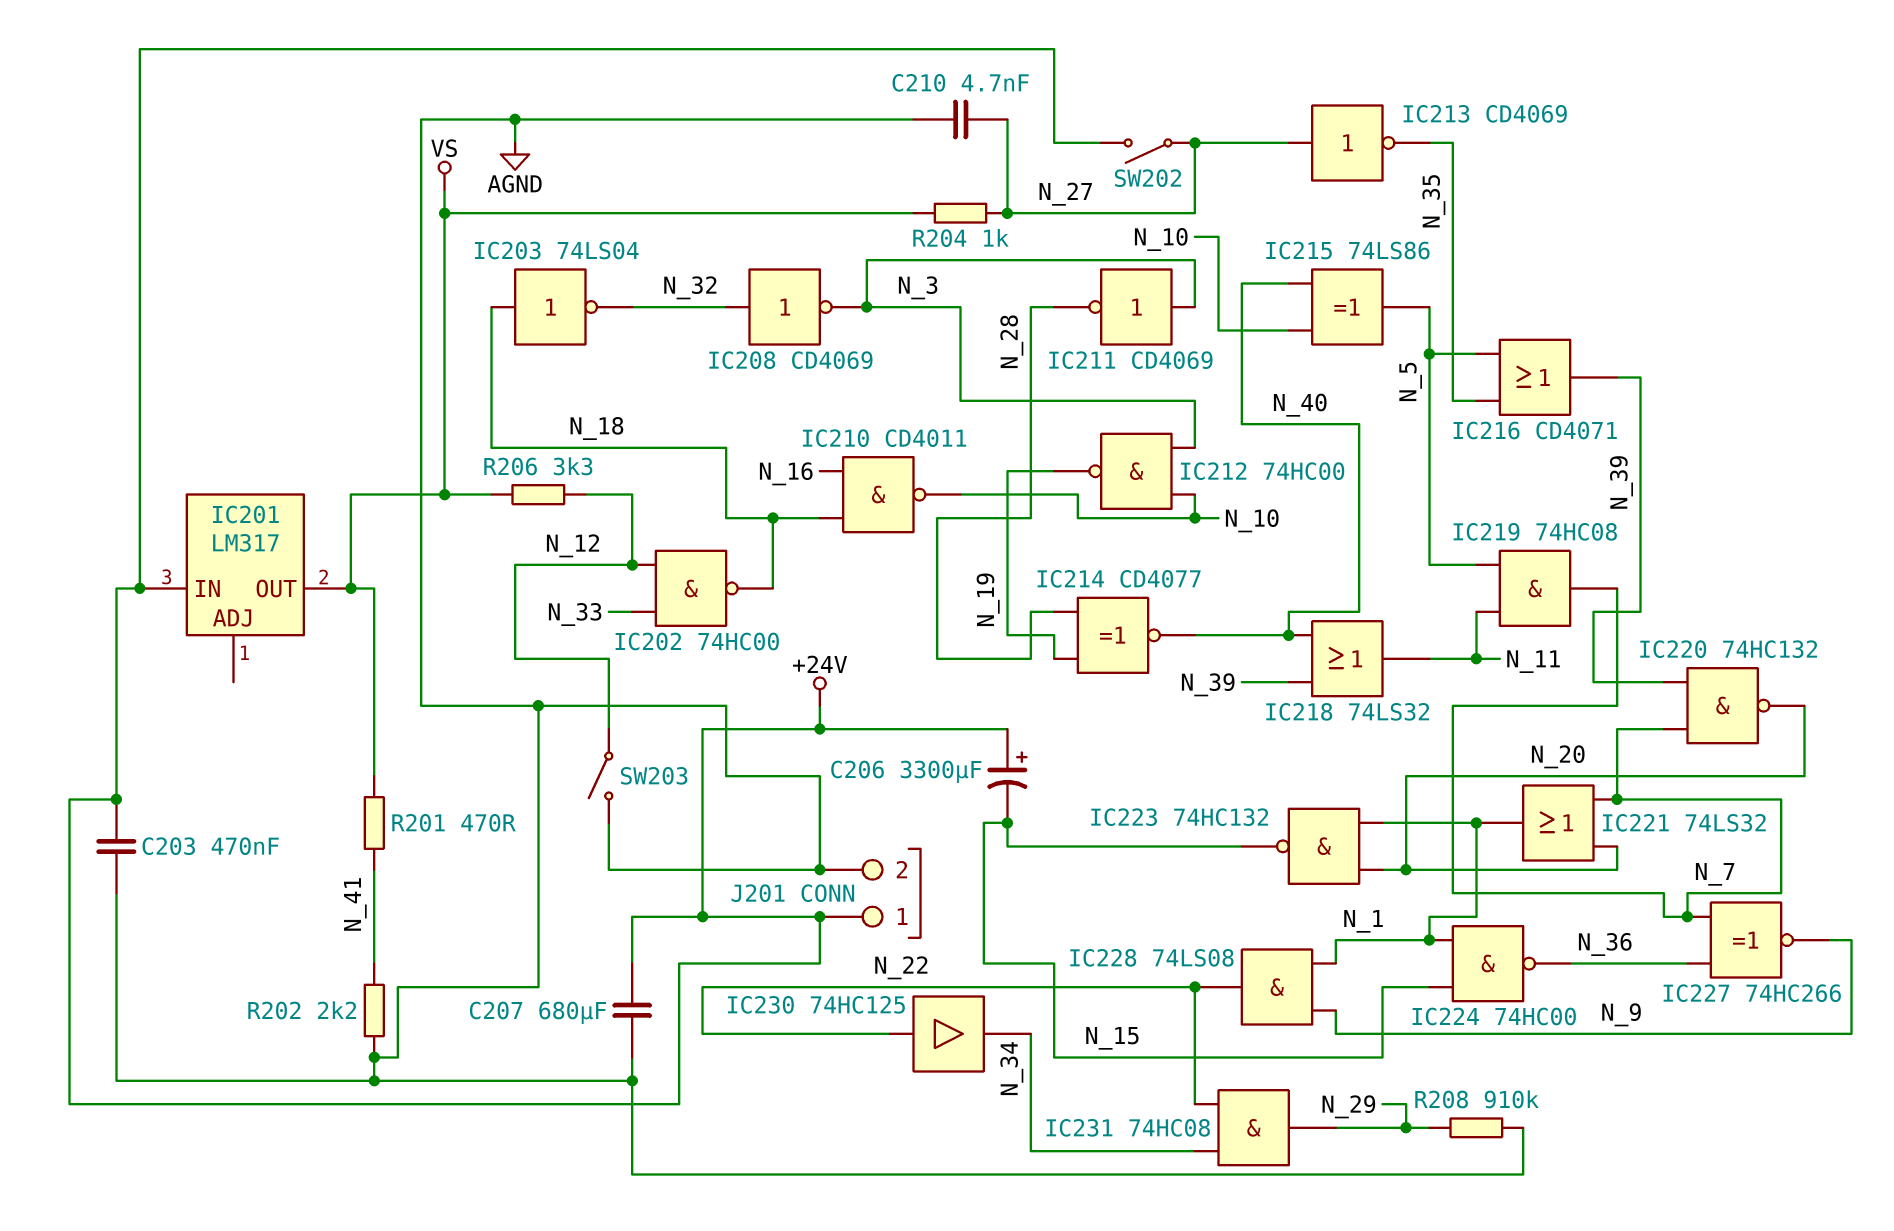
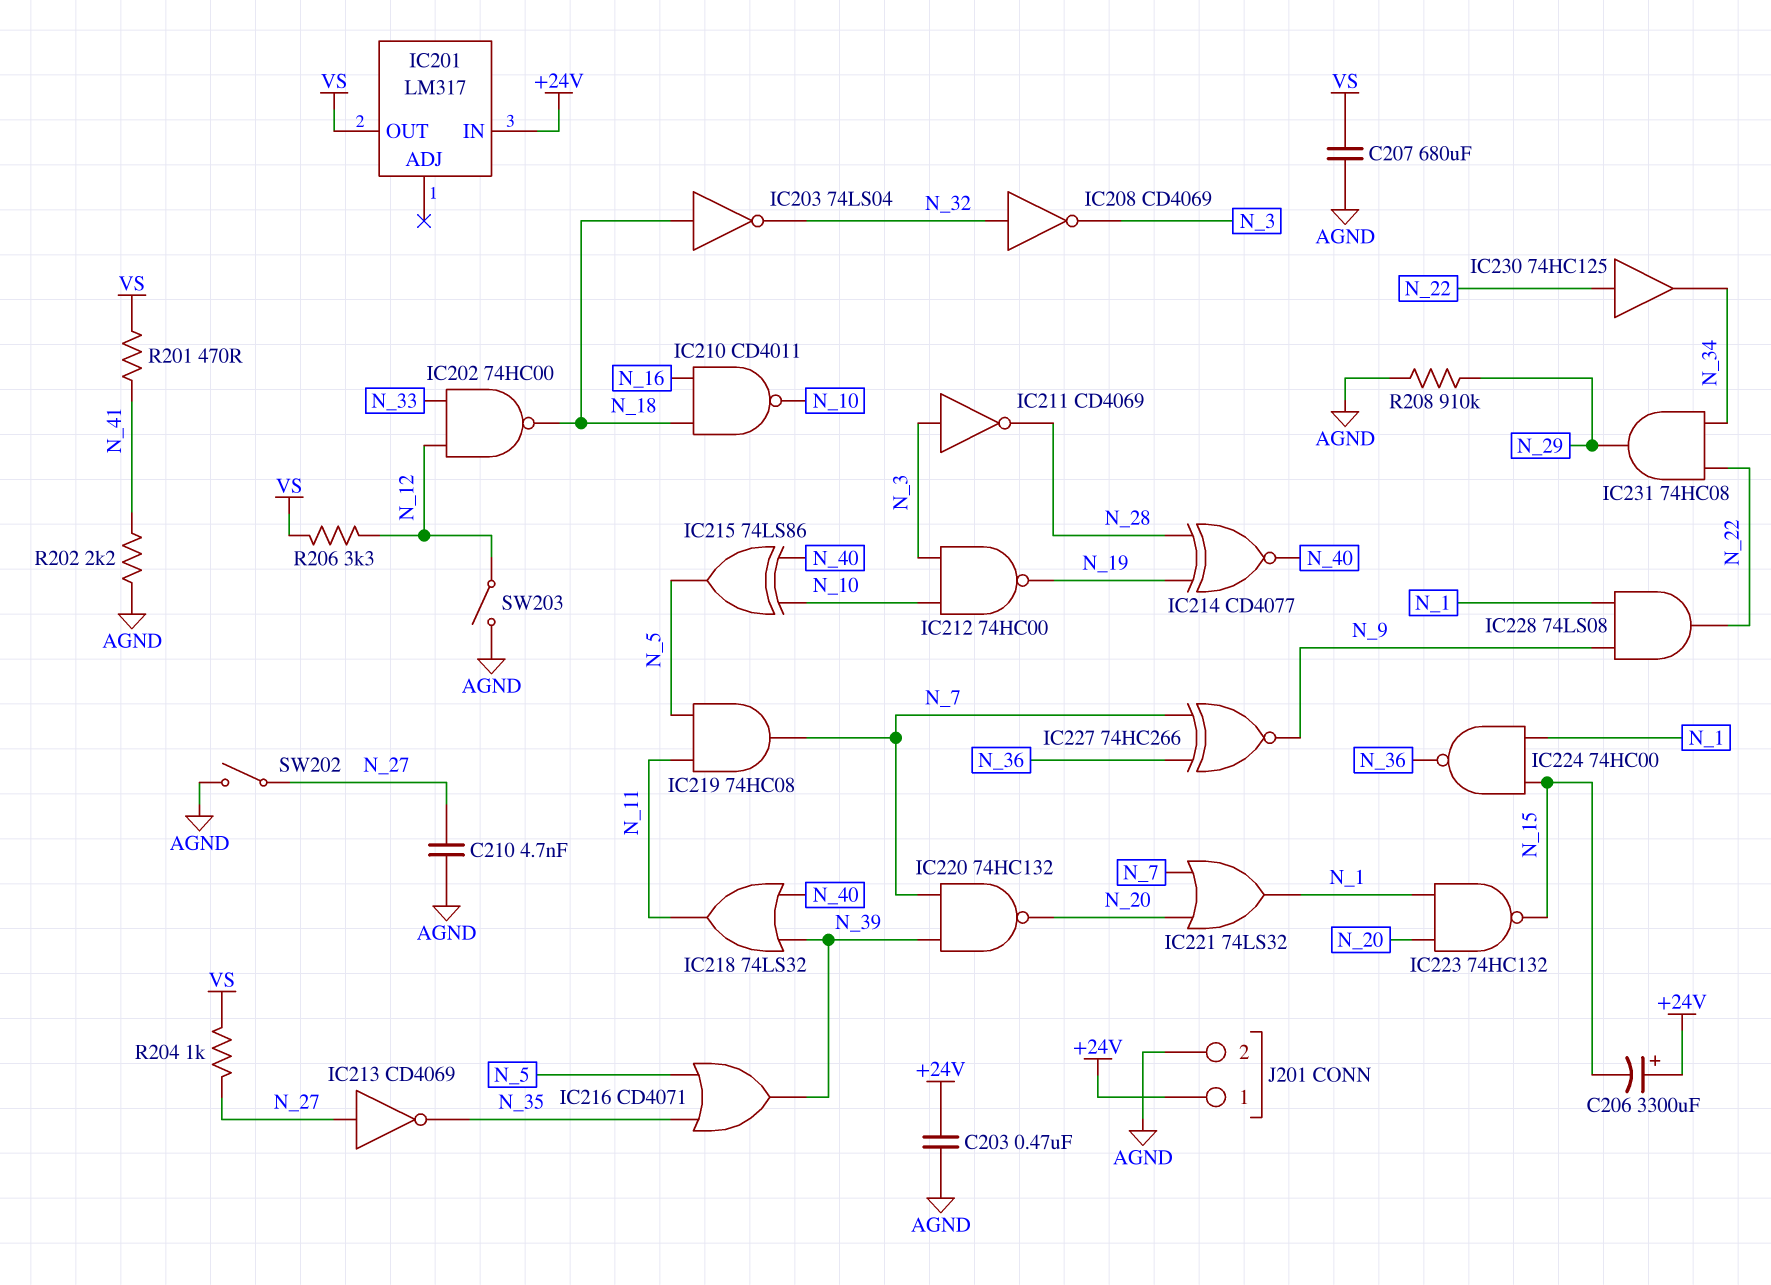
C207: 680uF (+24V, AGND) -> 680uF (AGND, VS)
SW202: switch (+24V, N_27) -> switch (AGND, N_27)

